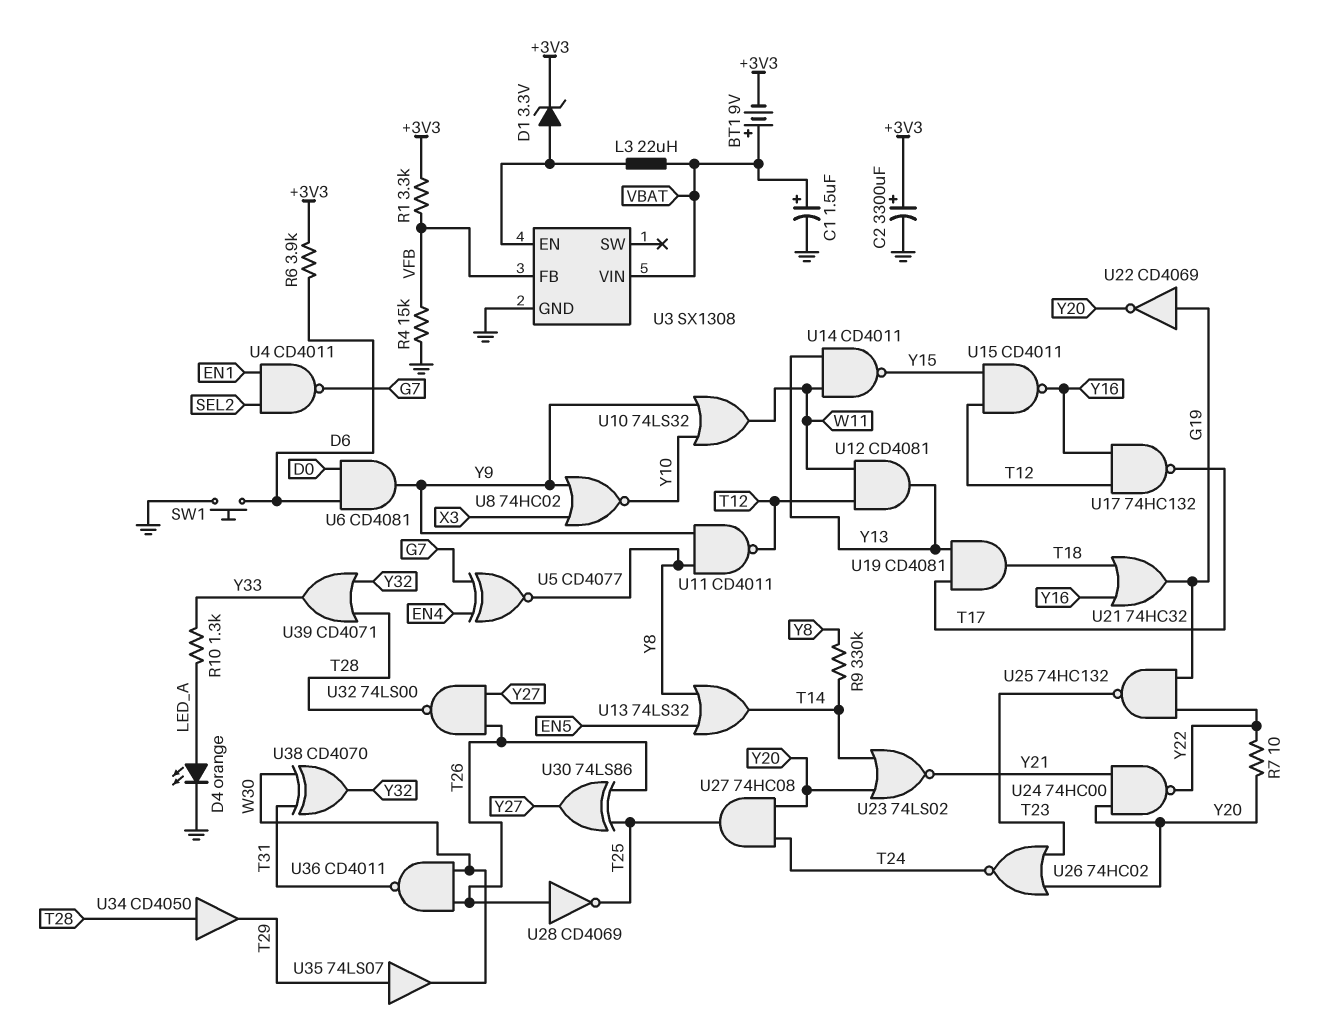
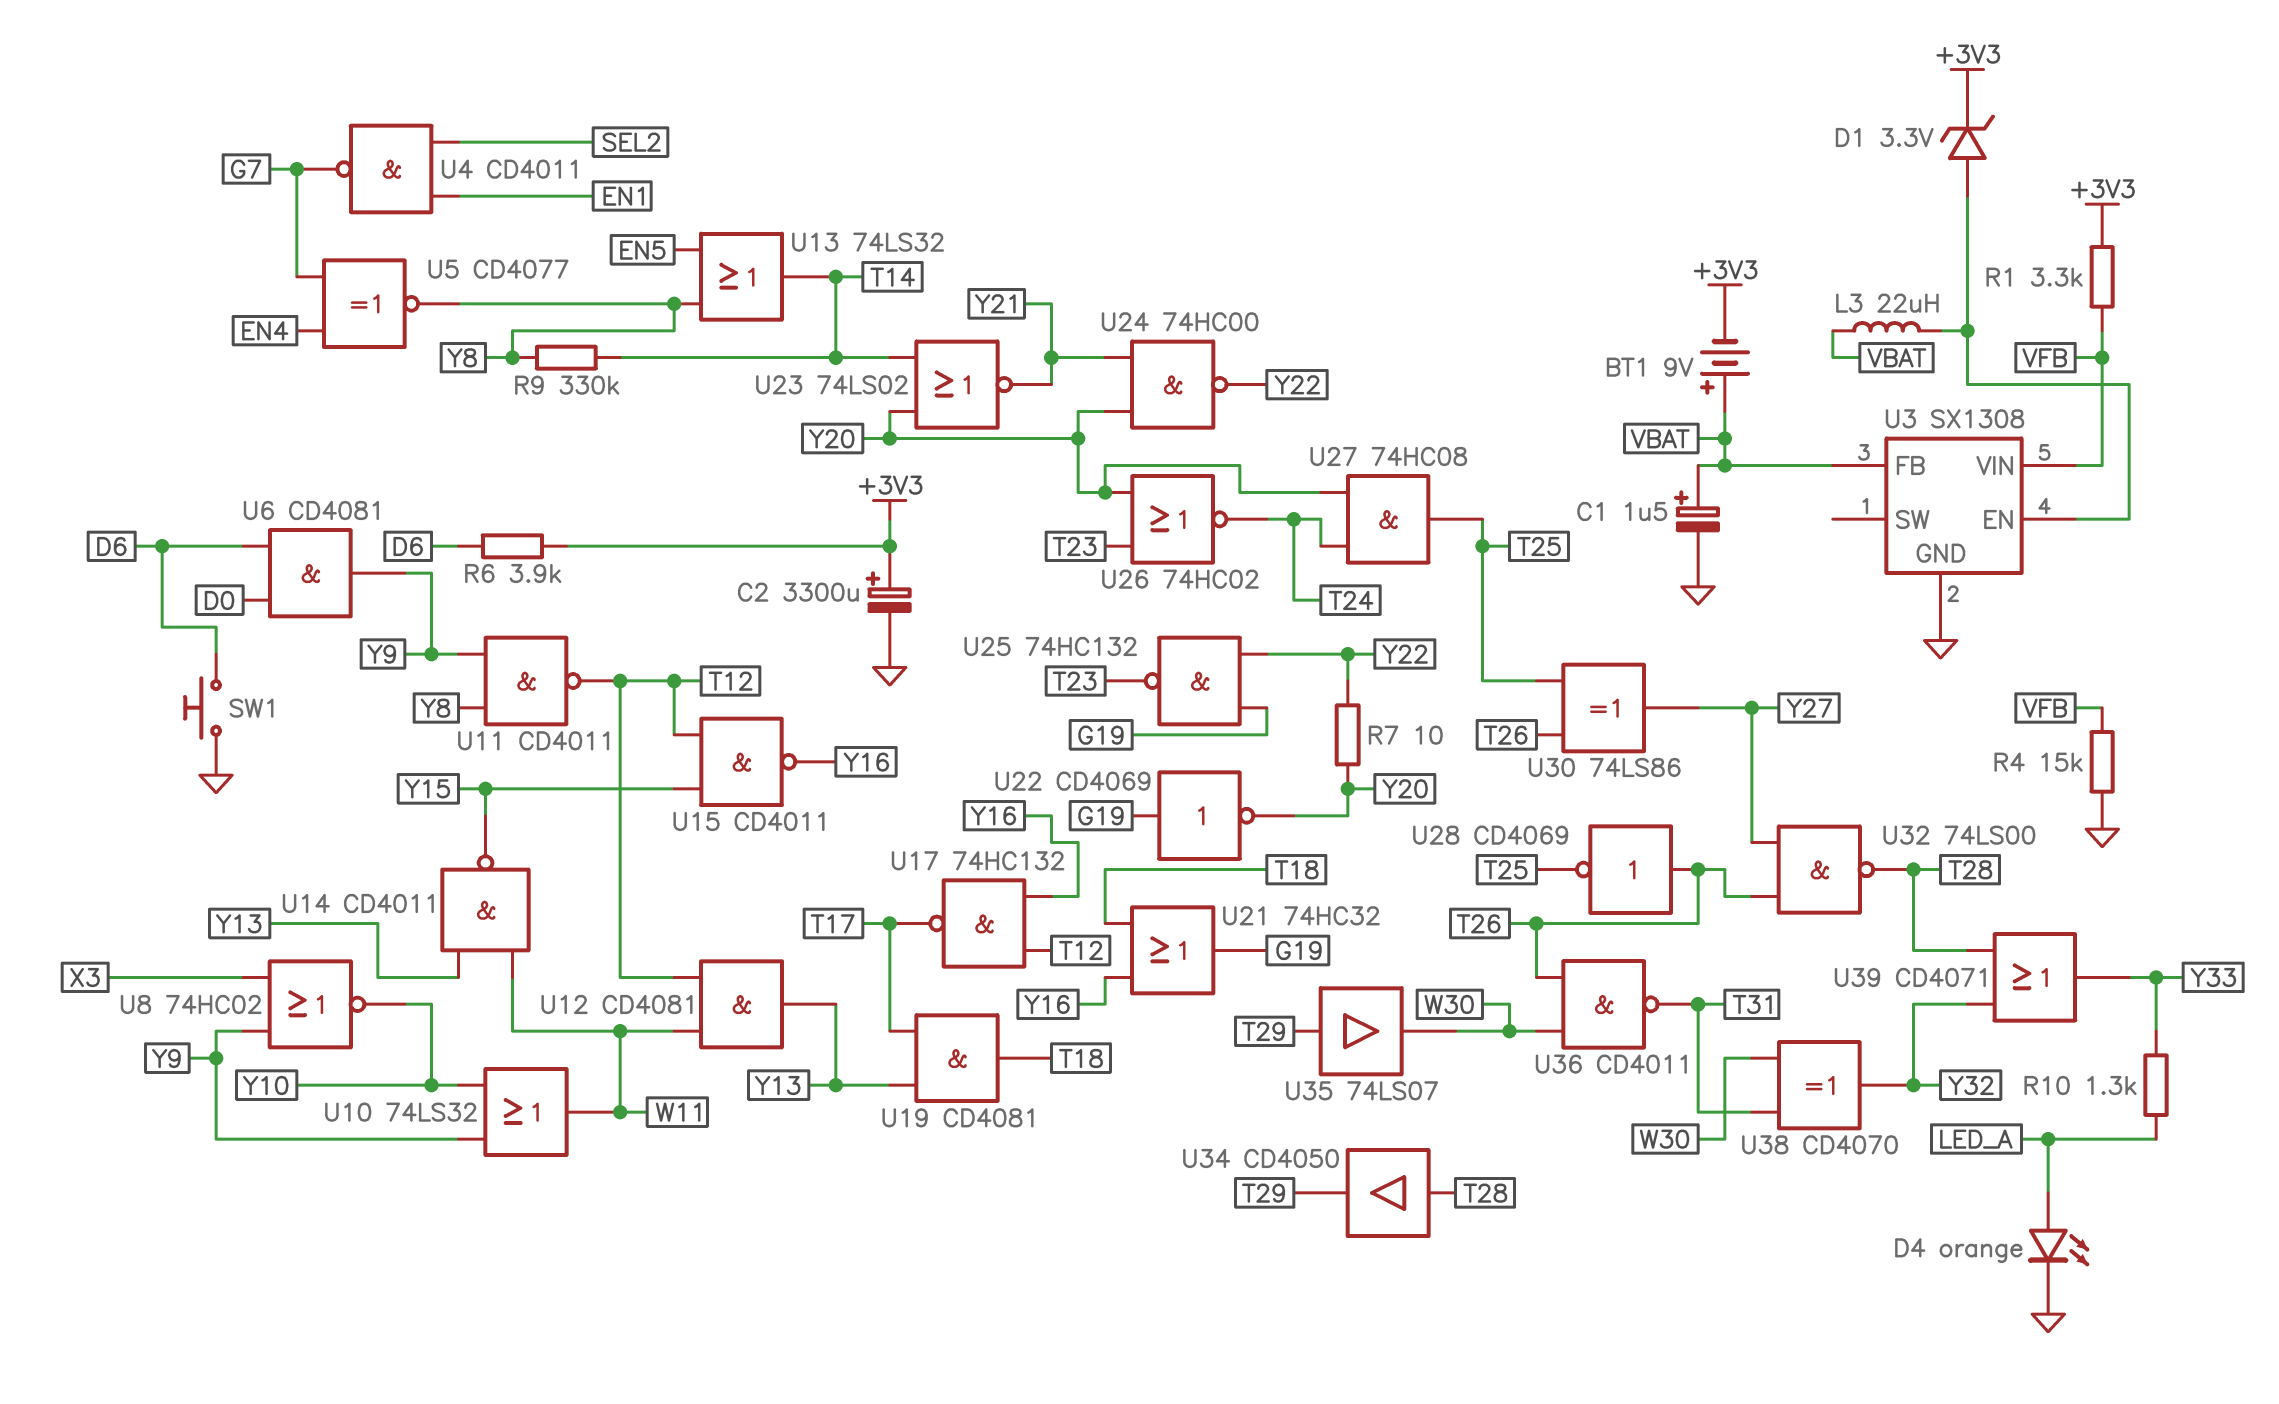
U3 pin FB: VFB -> VBAT
U3 pin VIN: VBAT -> VFB

